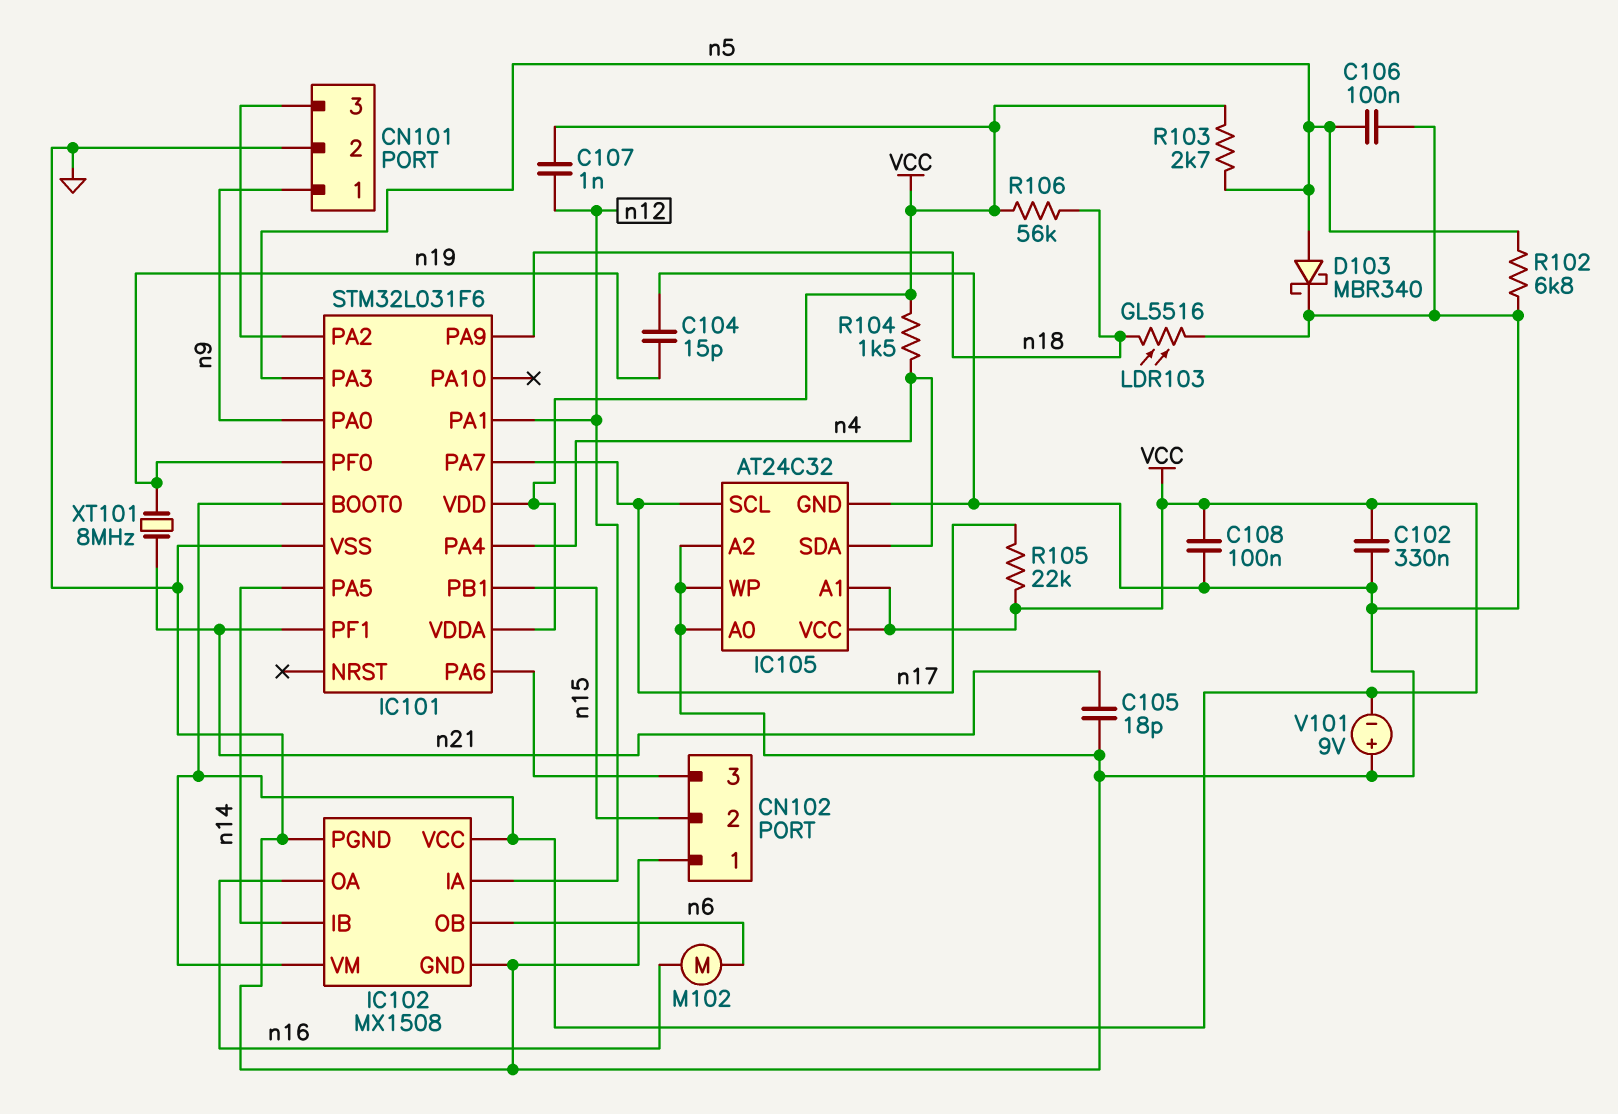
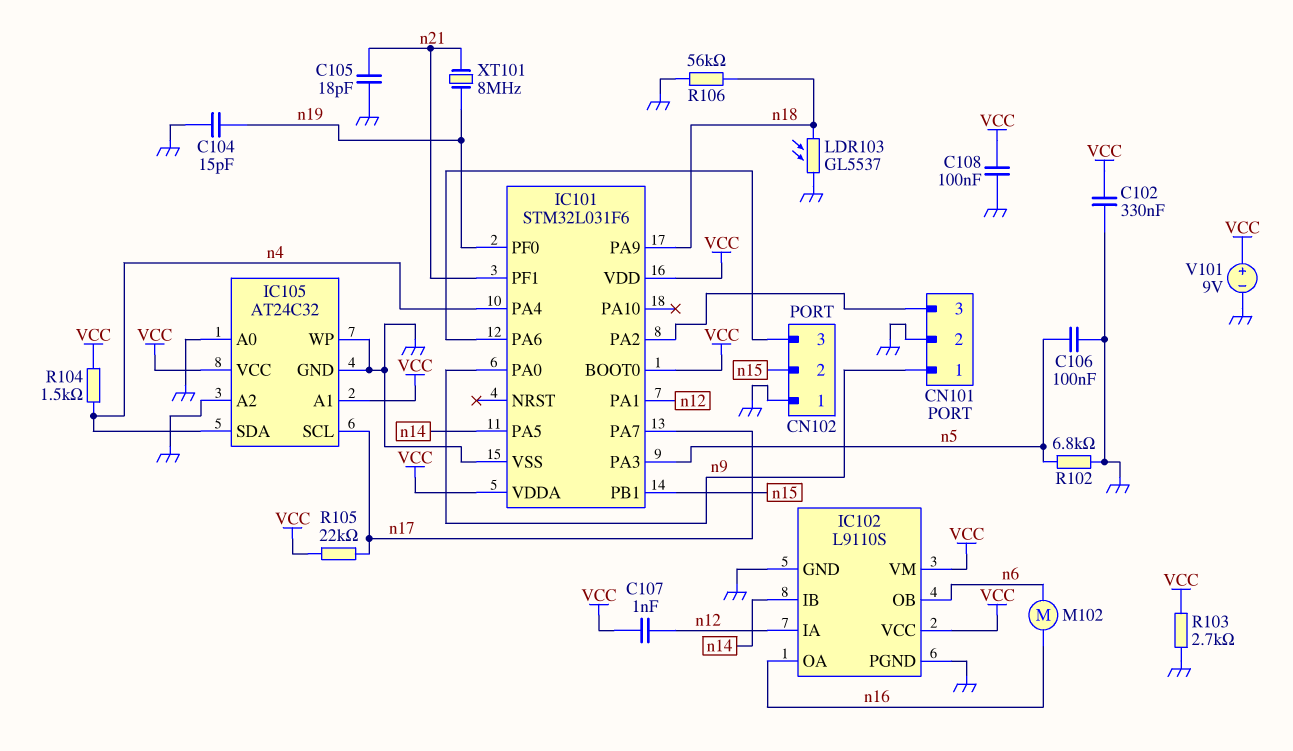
D103: schottky MBR340 (A n5, K GND) -> none
IC102: MX1508 -> L9110S
LDR103: GL5516 (GND, n18) -> GL5537 (GND, n18)
R103: 2.7k (VCC, n5) -> 2.7k (GND, VCC)
R106: 56k (VCC, n18) -> 56k (GND, n18)
V101: 9V (plus GND, minus VCC) -> 9V (plus VCC, minus GND)

